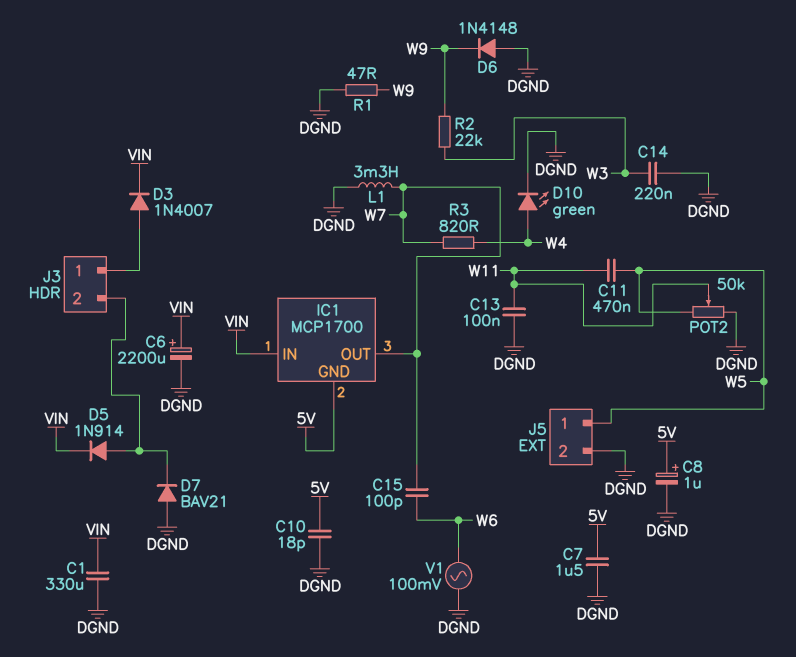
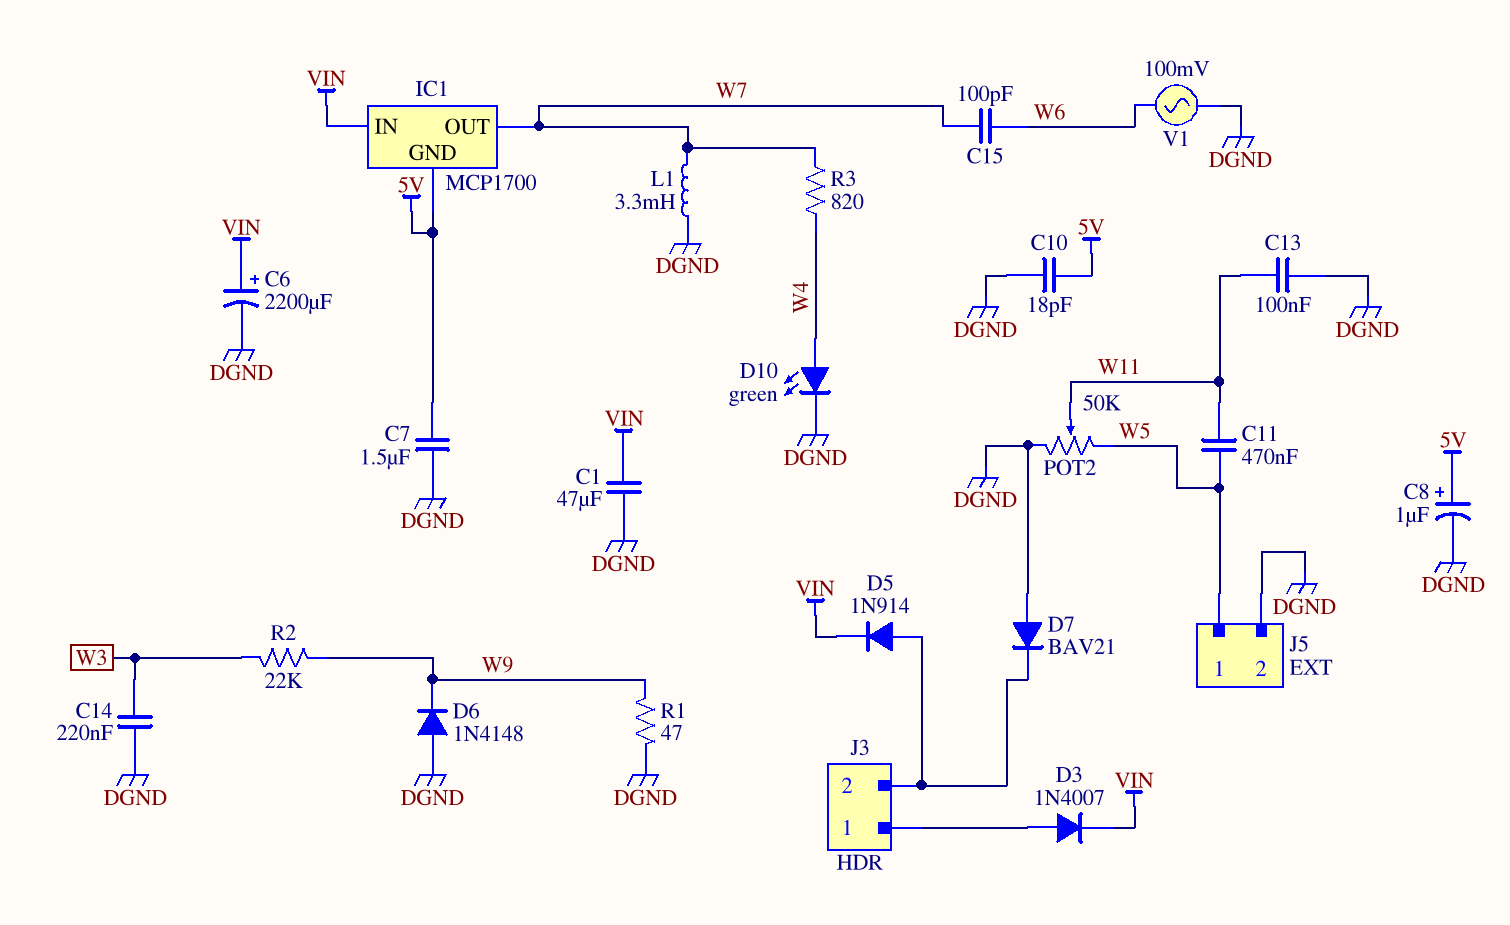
C1: 330uF (DGND, VIN) -> 47uF (DGND, VIN)

